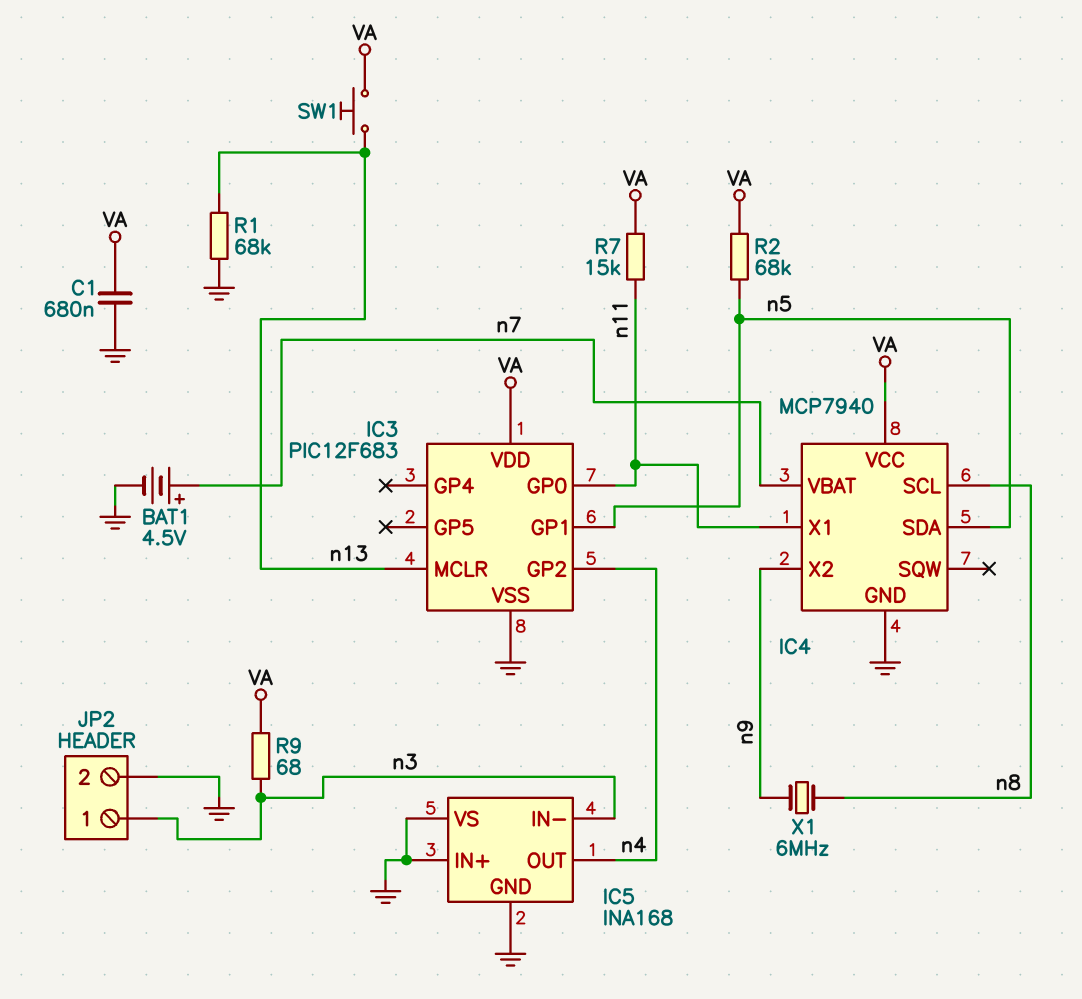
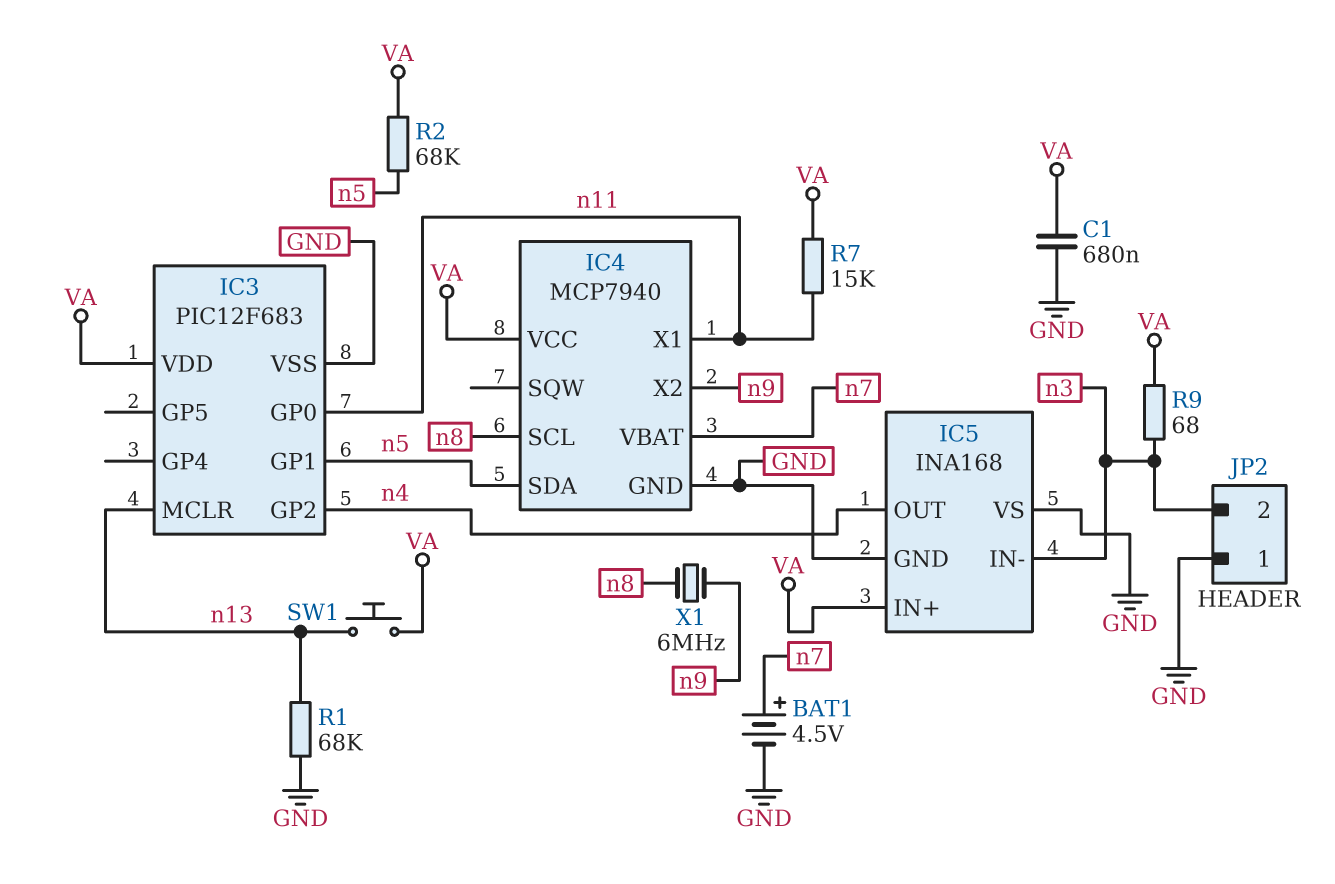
IC5 pin IN+: GND -> VA
JP2 pin 1: n3 -> GND
JP2 pin 2: GND -> n3

